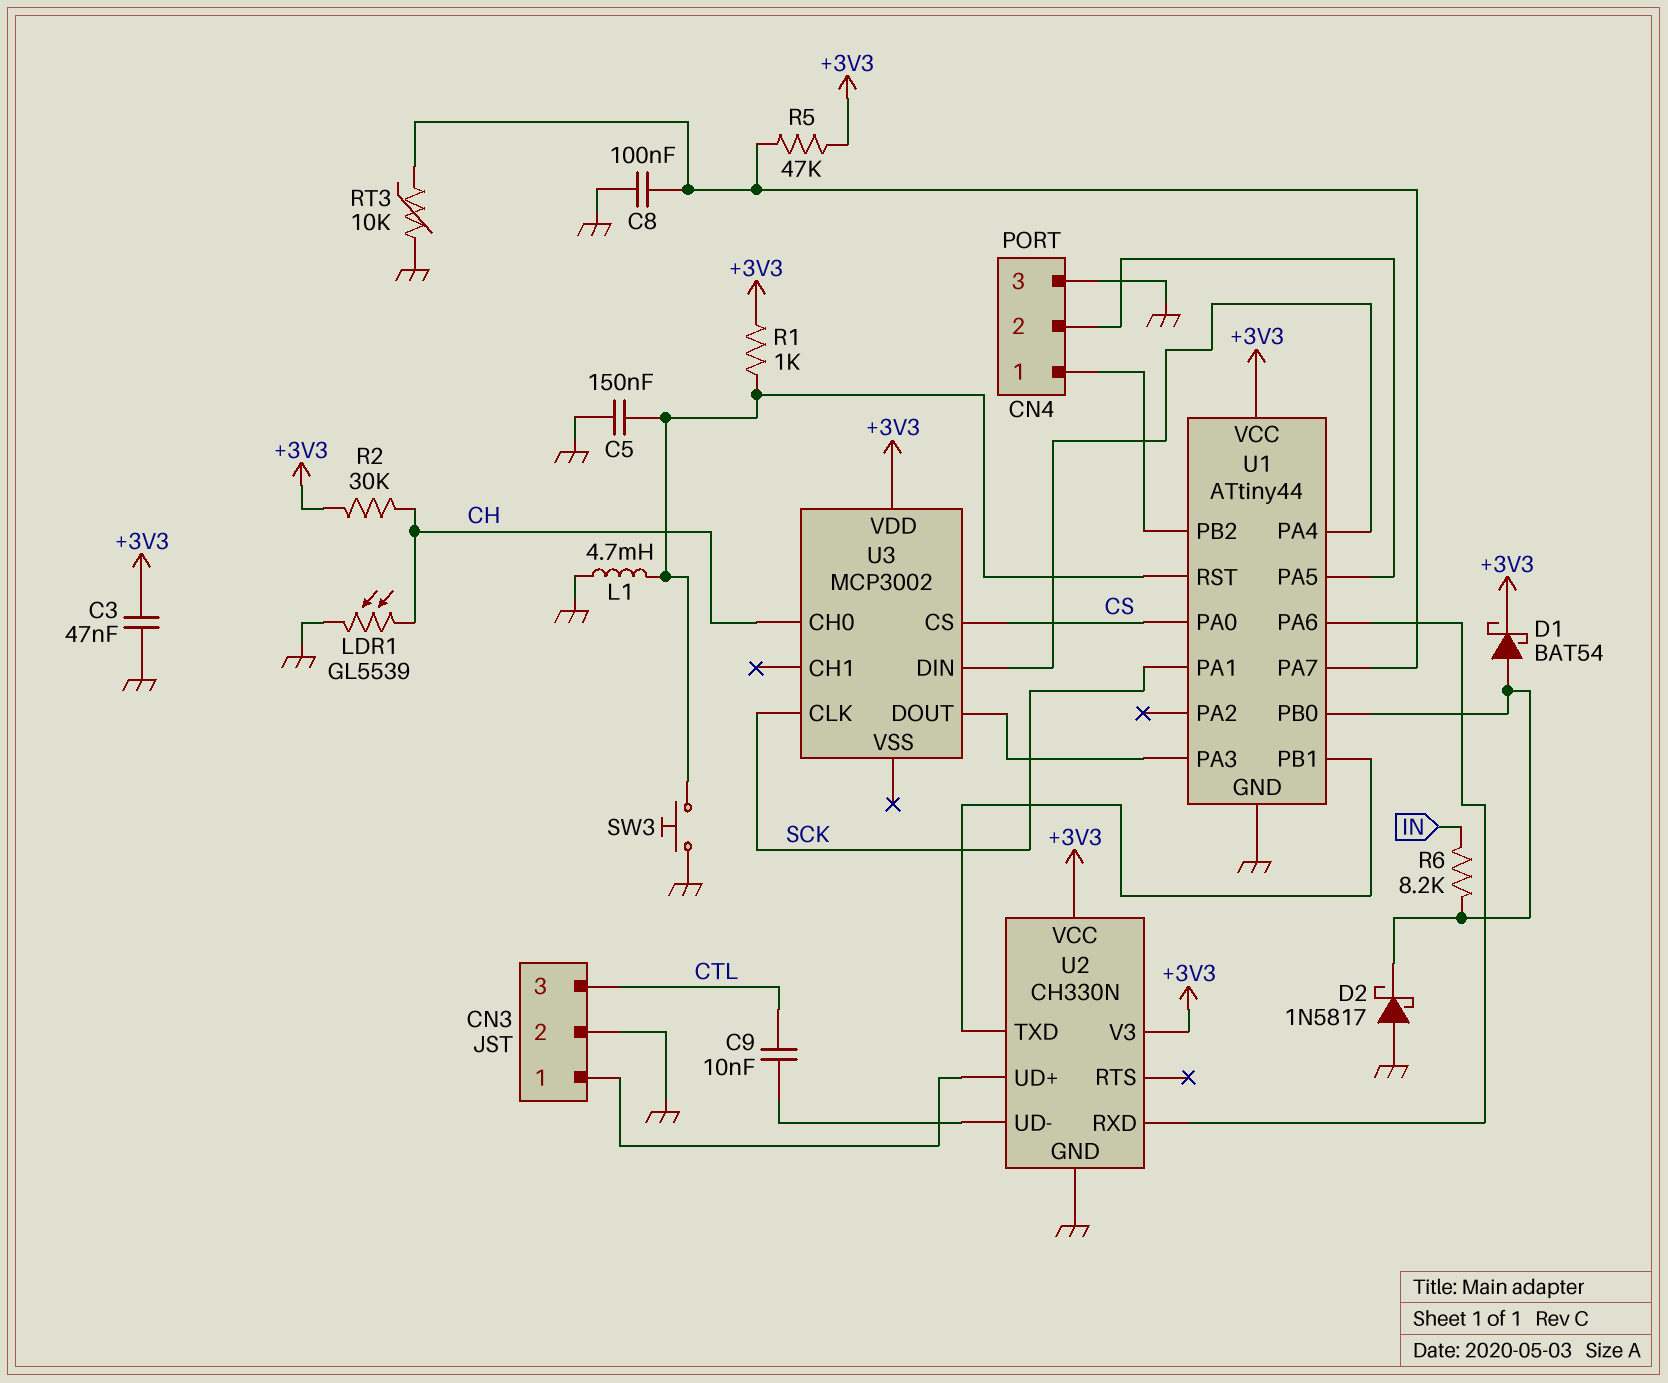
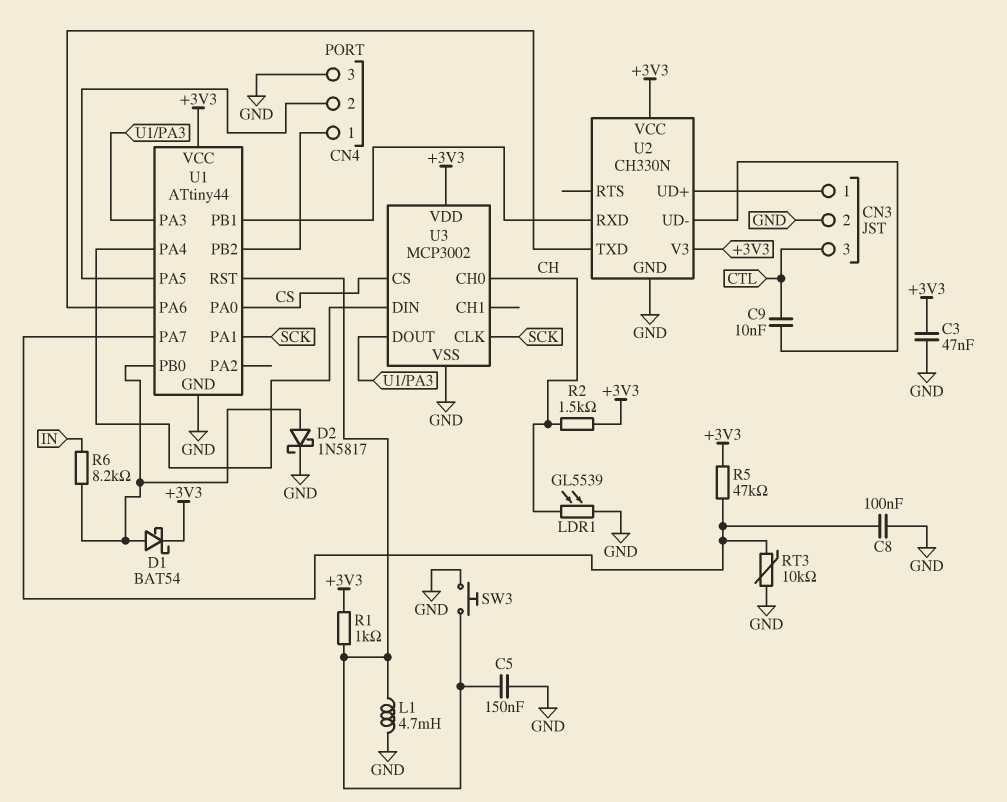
D2: schottky 1N5817 (A GND, K U1/PB0) -> schottky 1N5817 (A U1/PB0, K GND)
R2: 30k (+3V3, CH) -> 1.5k (+3V3, CH)
U2 pin RXD: U1/PA6 -> U1/PB1
U2 pin TXD: U1/PB1 -> U1/PA6
U3 pin VSS: none -> GND

